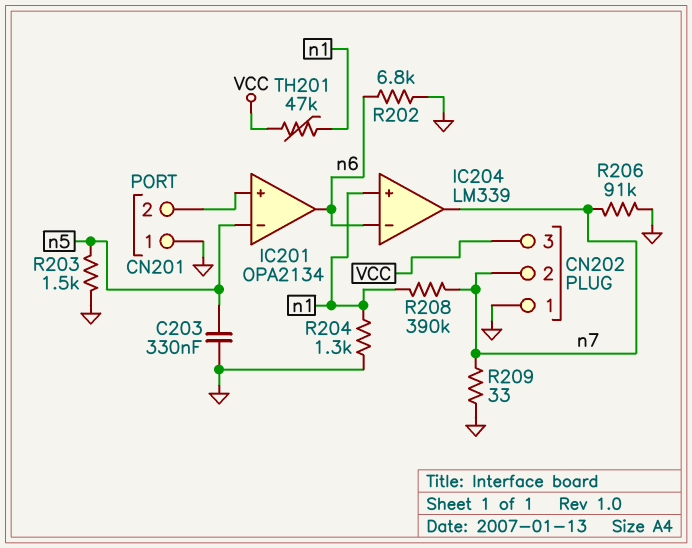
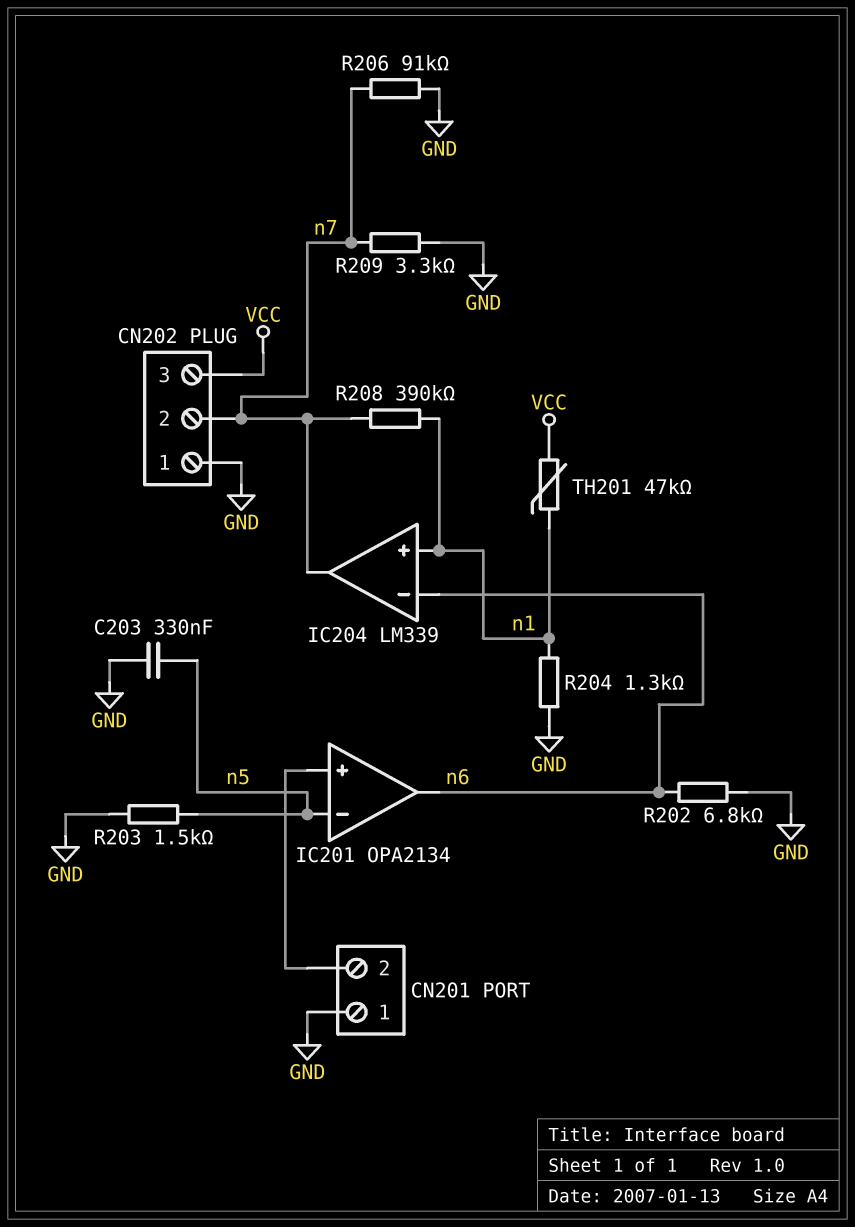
R209: 33 (GND, n7) -> 3.3k (GND, n7)

